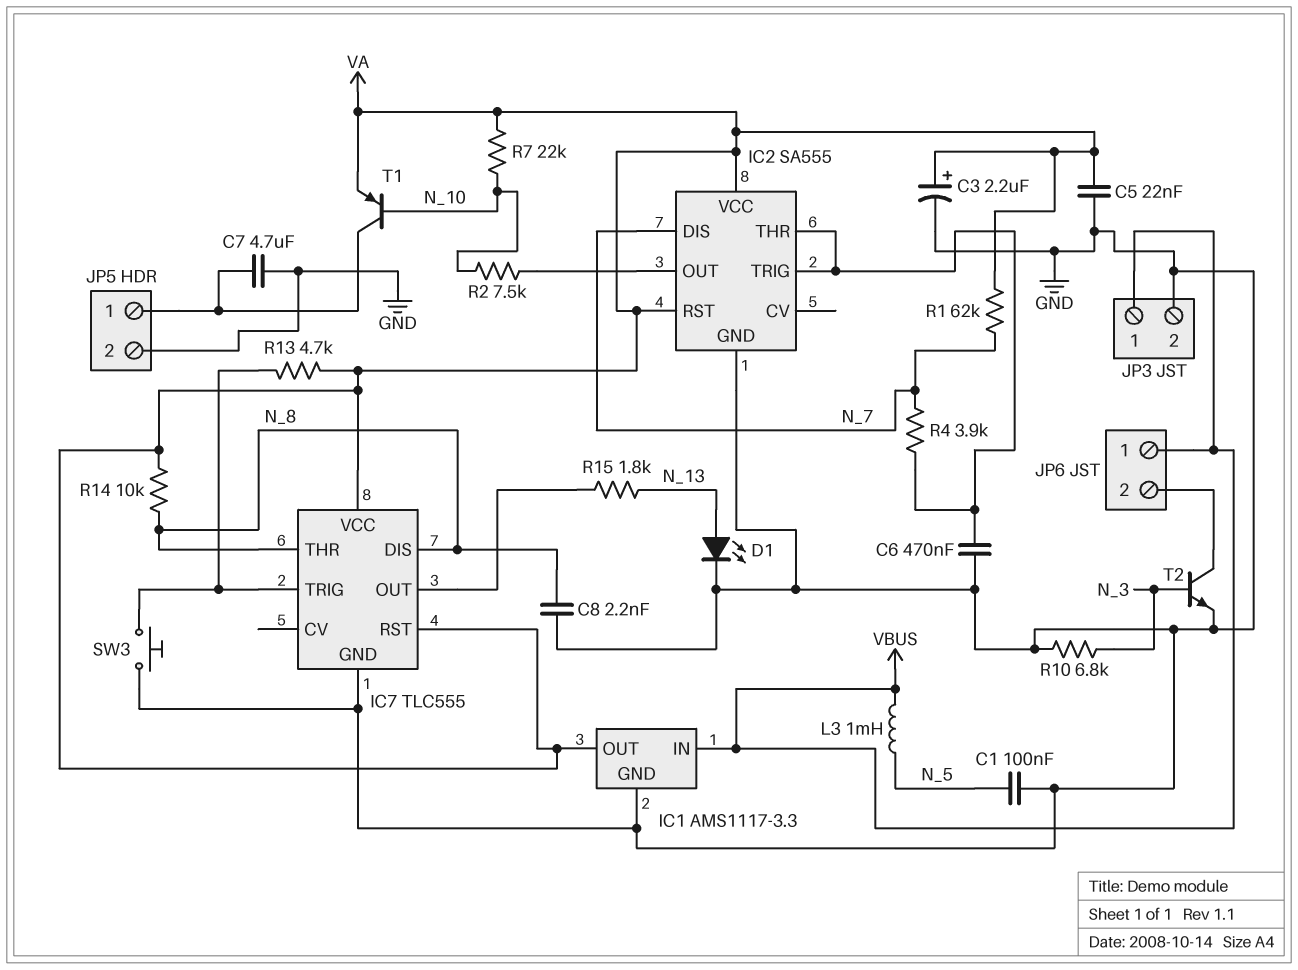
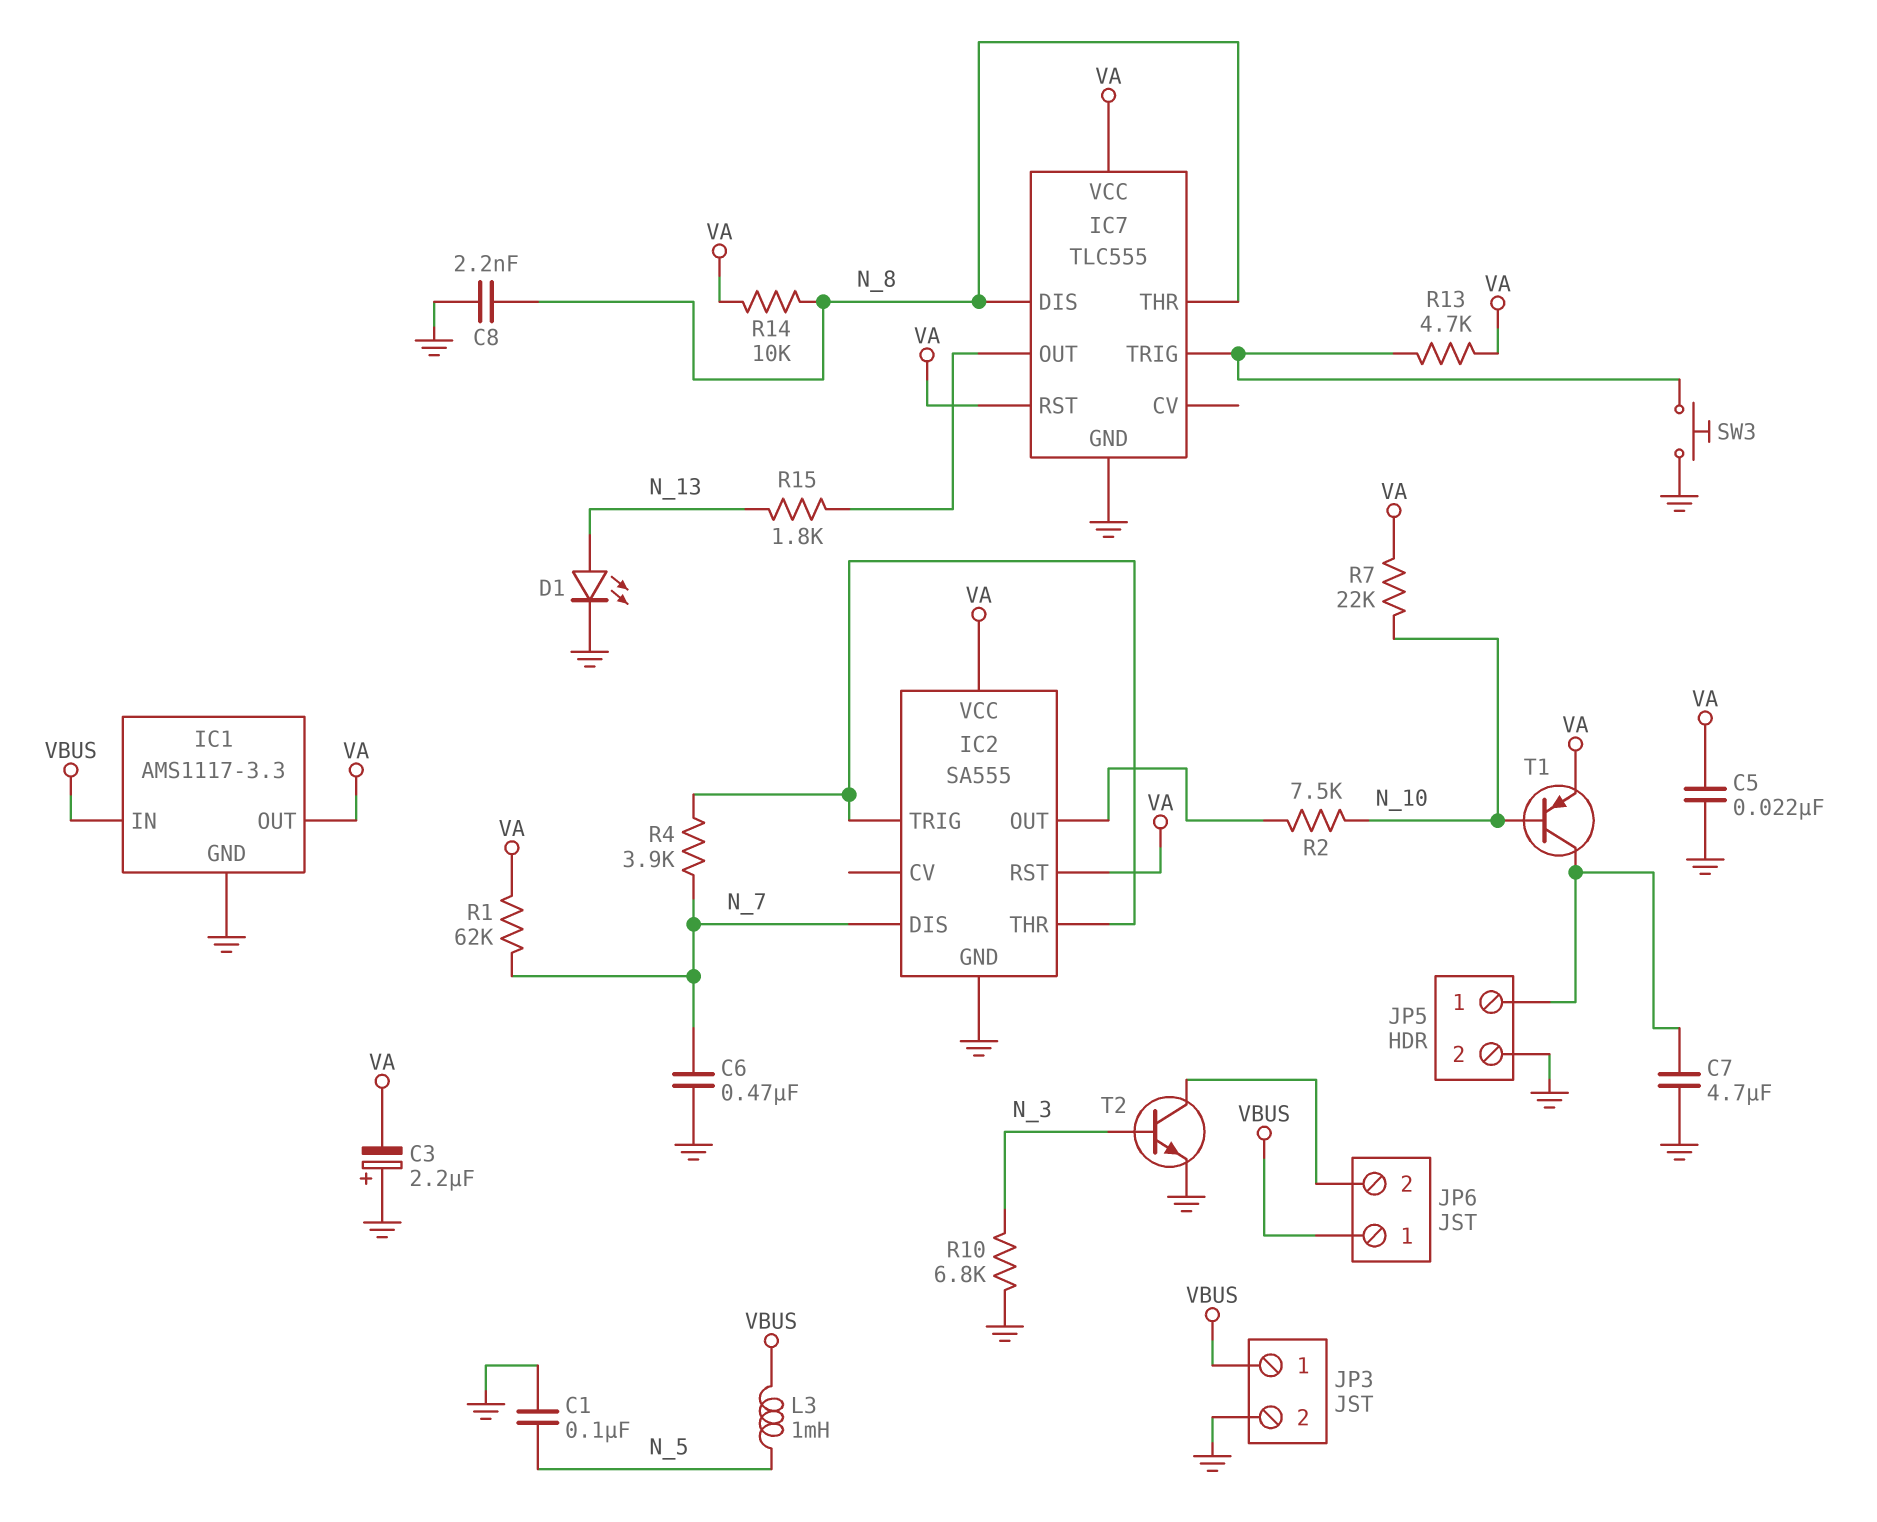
C3: 2.2uF (plus VA, minus GND) -> 2.2uF (plus GND, minus VA)
C6: 470nF (GND, IC2/THR) -> 470nF (GND, N_7)

